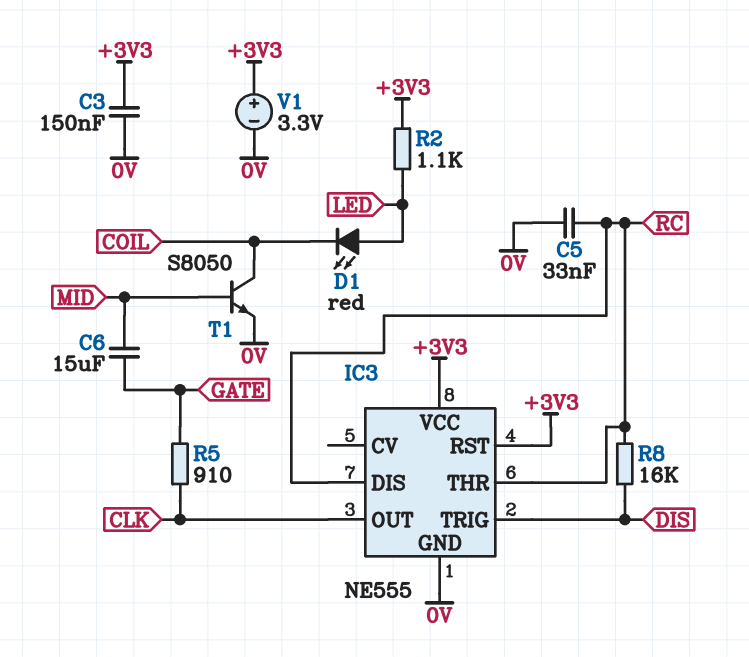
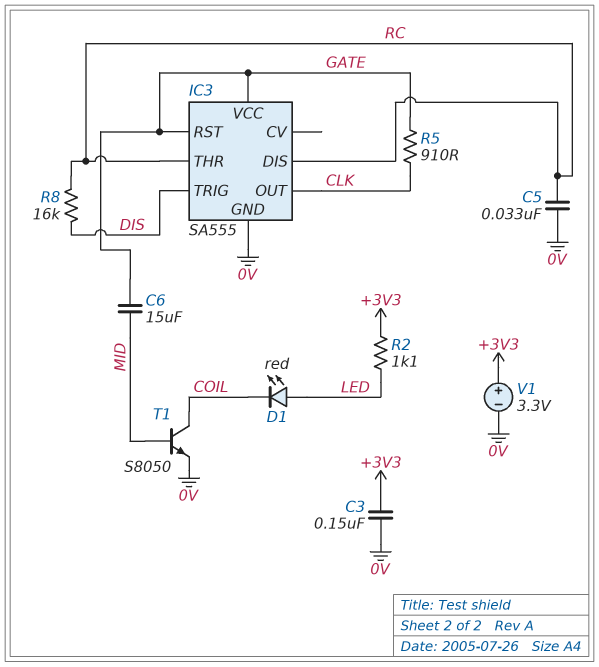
IC3: NE555 -> SA555
IC3 pin RST: +3V3 -> GATE
IC3 pin VCC: +3V3 -> GATE

